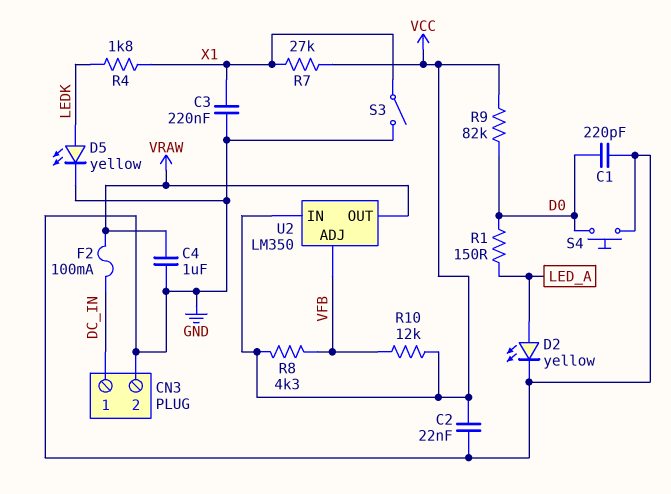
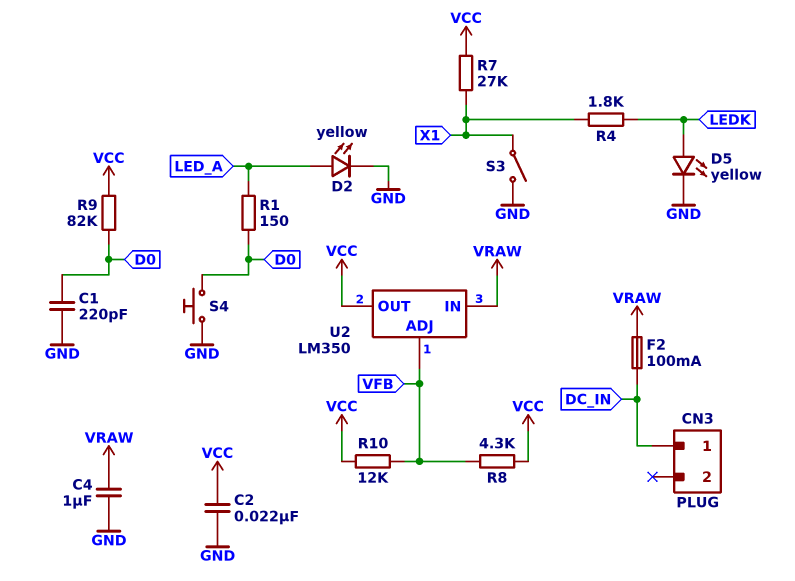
C3: 220nF (GND, X1) -> none
CN3 pin 2: GND -> none
U2 pin IN: VCC -> VRAW
U2 pin OUT: VRAW -> VCC

